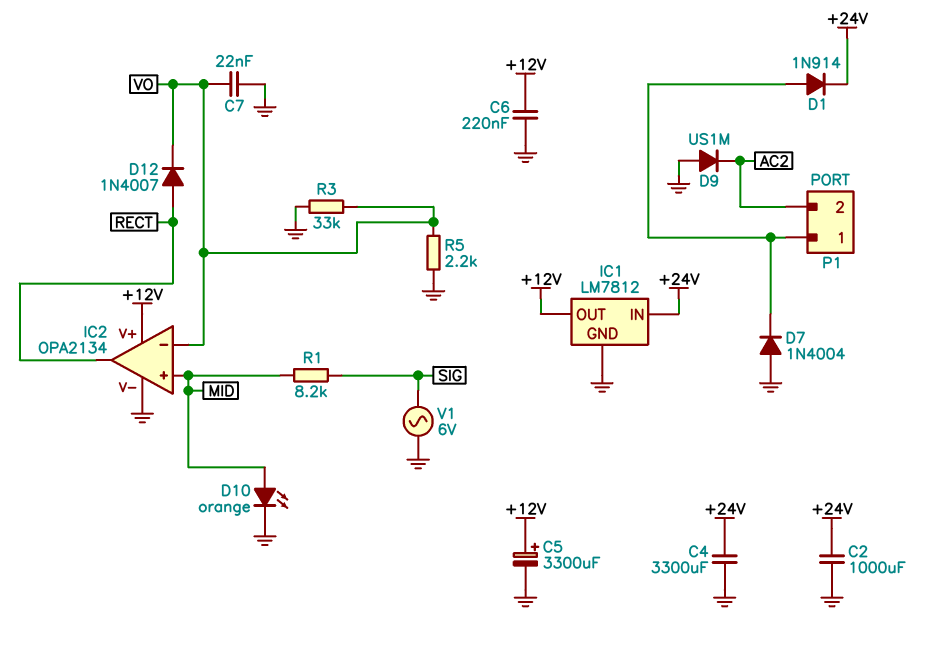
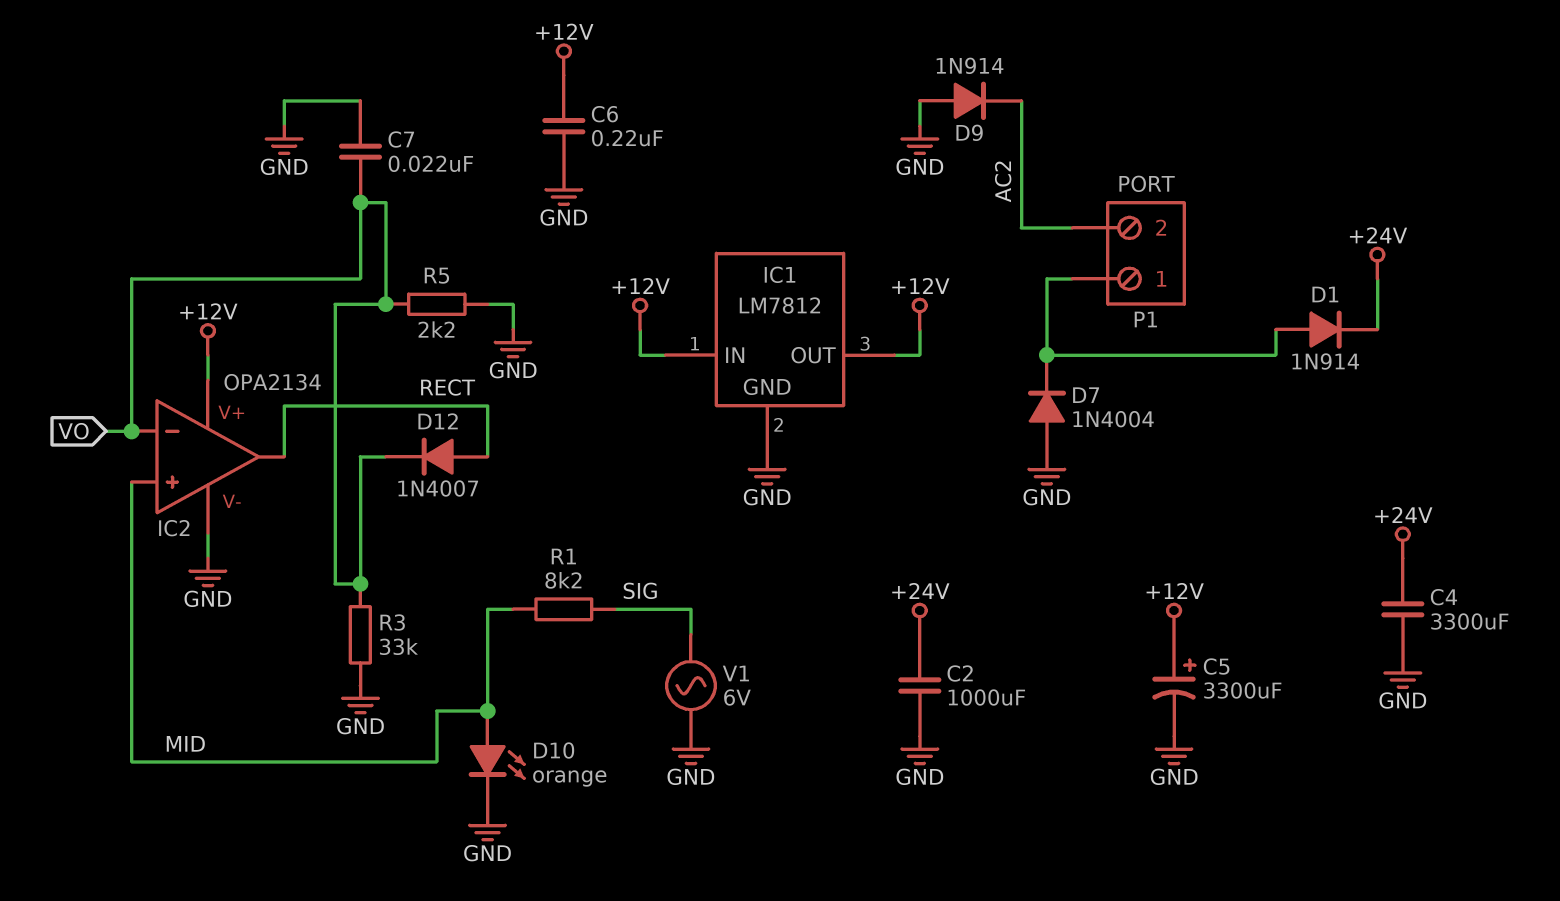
D9: diode US1M (A GND, K AC2) -> diode 1N914 (A GND, K AC2)
IC1 pin IN: +24V -> +12V

